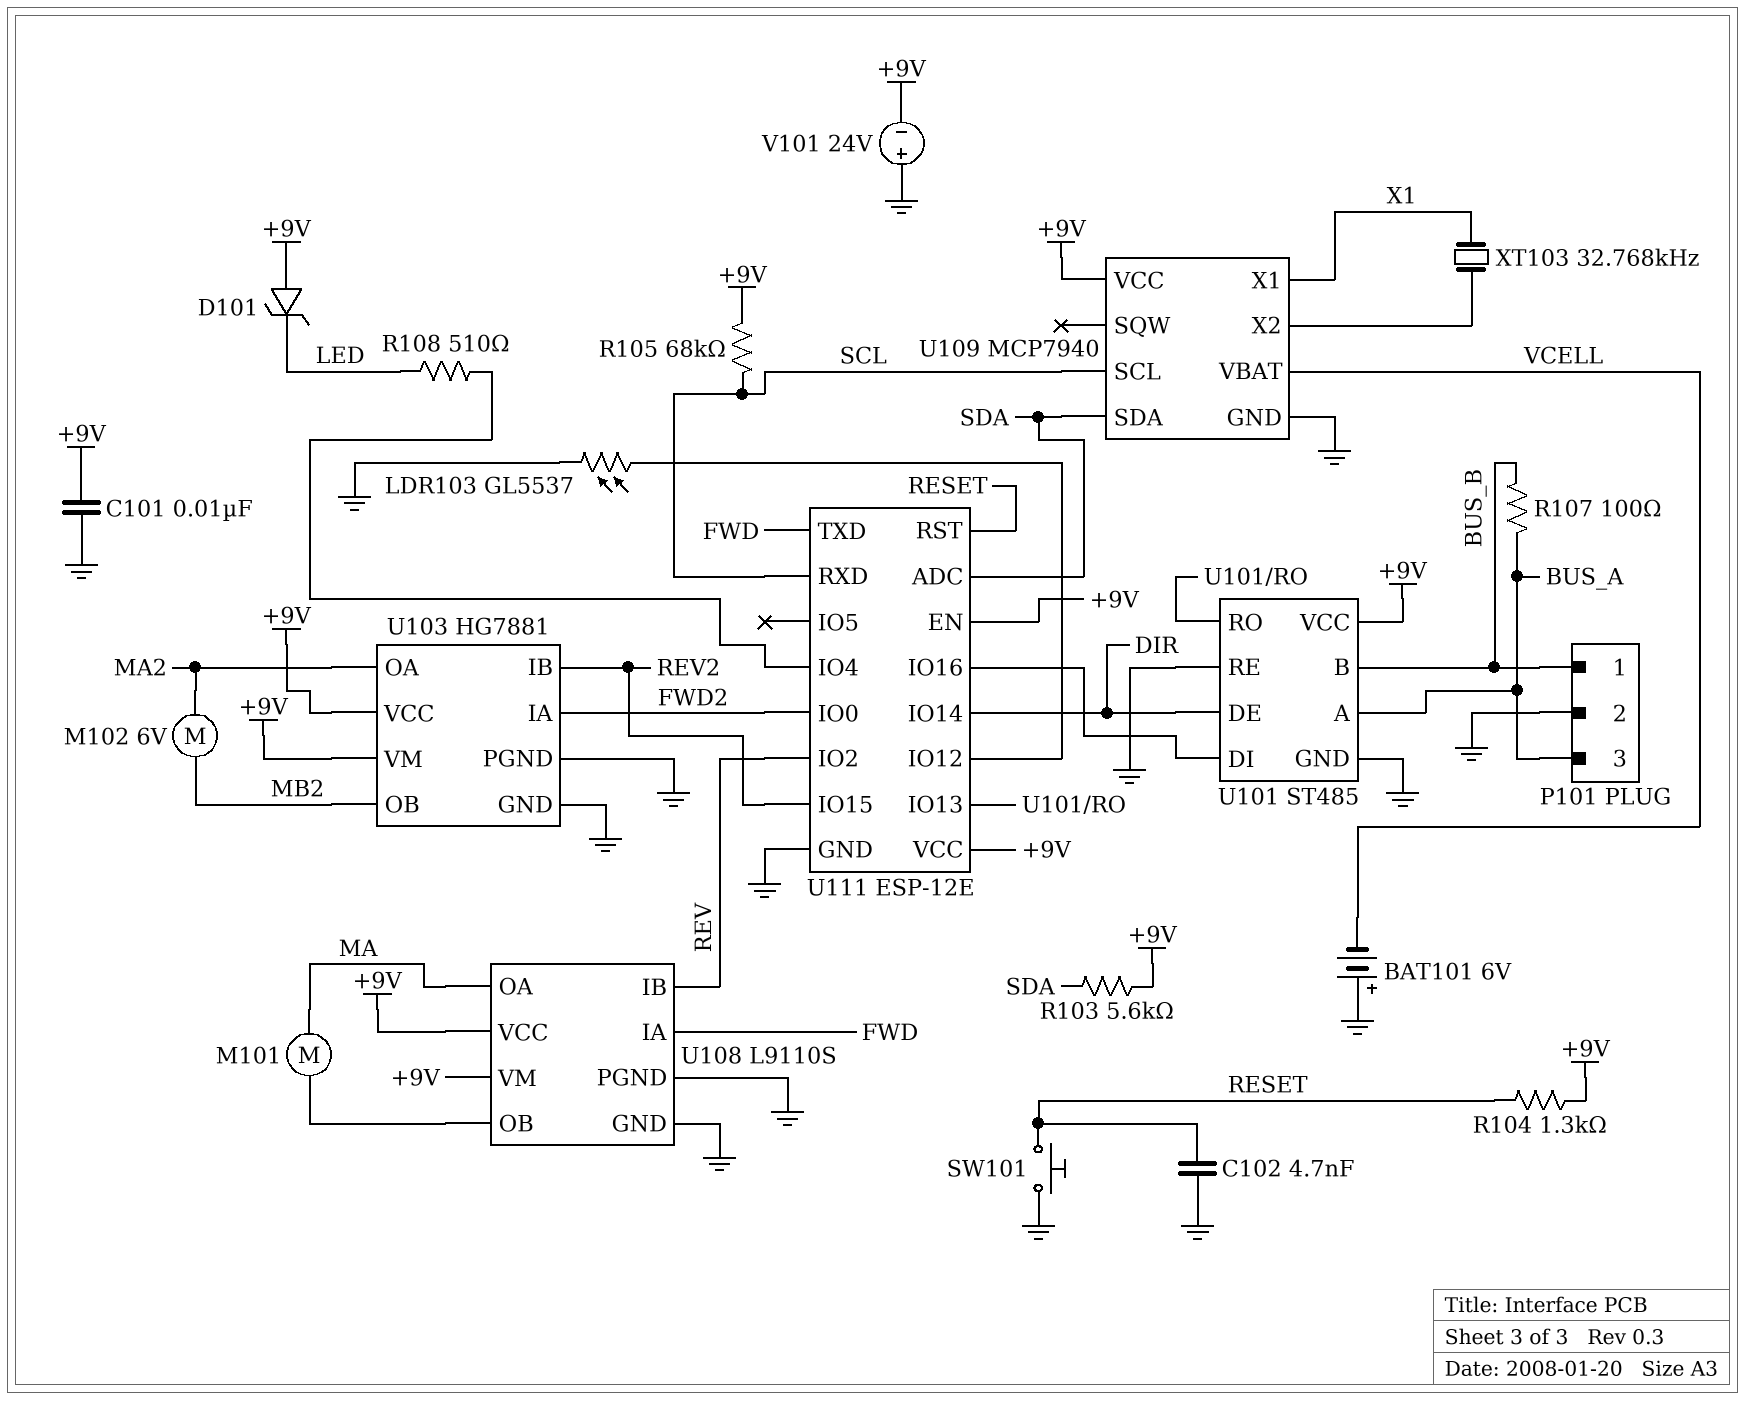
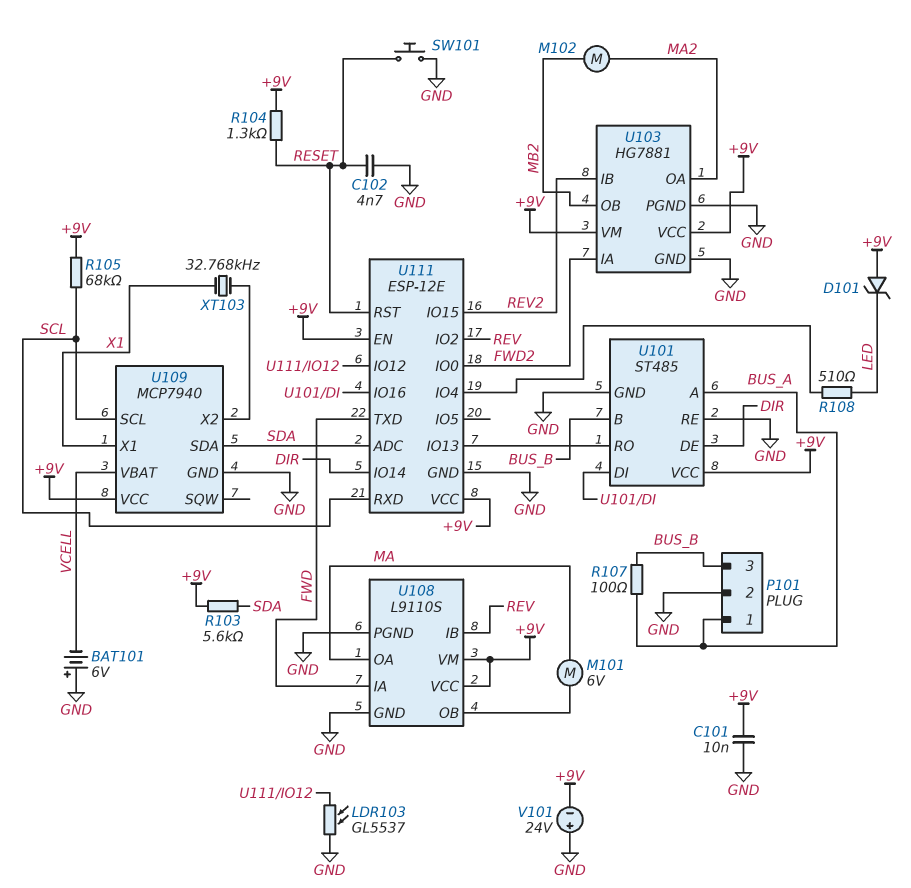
M101: motor (MA, U108/OB) -> motor 6V (MA, U108/OB)
M102: motor 6V (MA2, MB2) -> motor (MA2, MB2)
P101 pin 1: BUS_B -> BUS_A
P101 pin 3: BUS_A -> BUS_B

